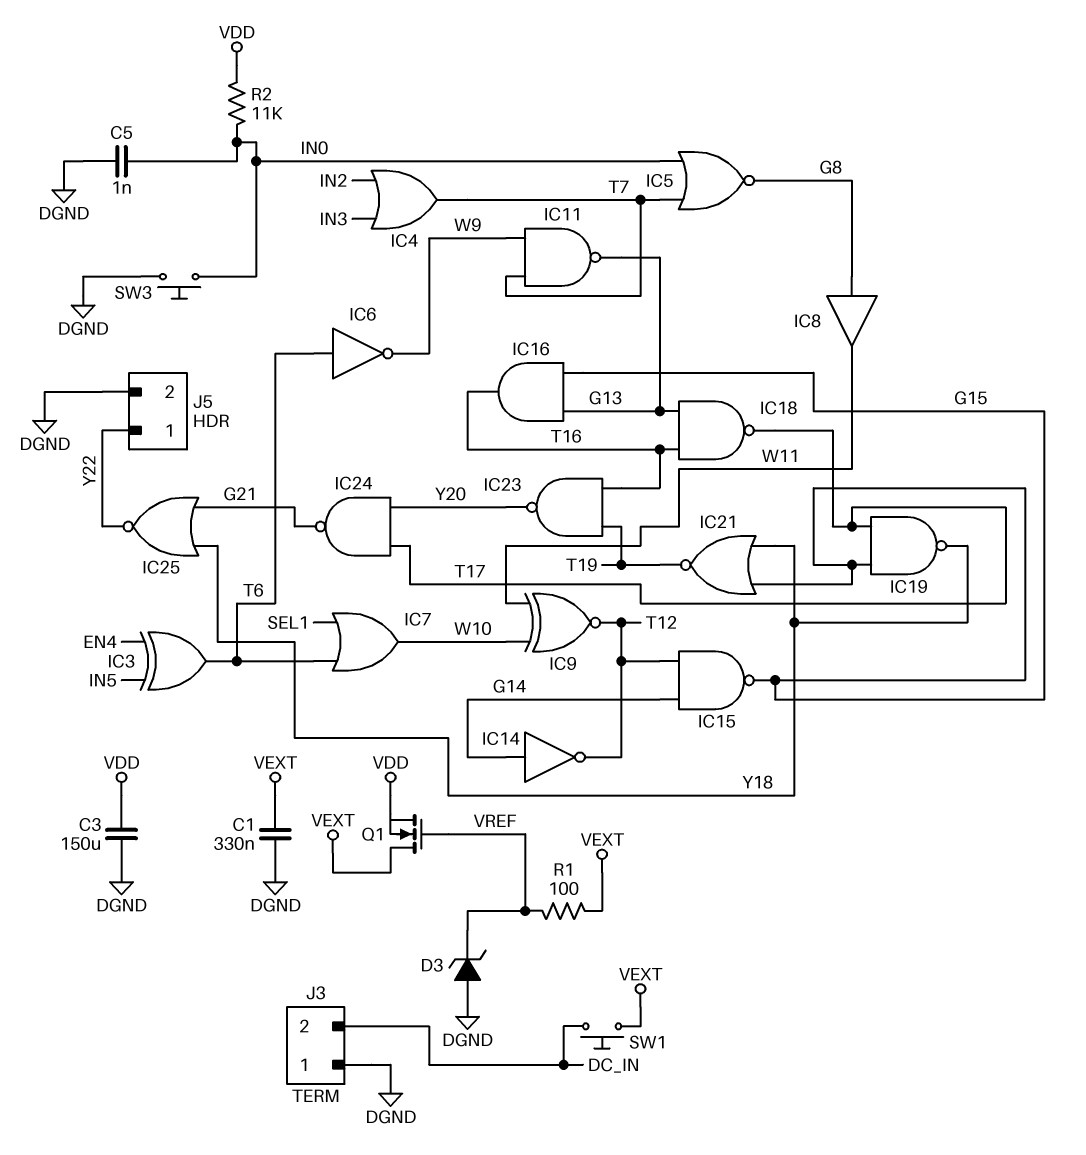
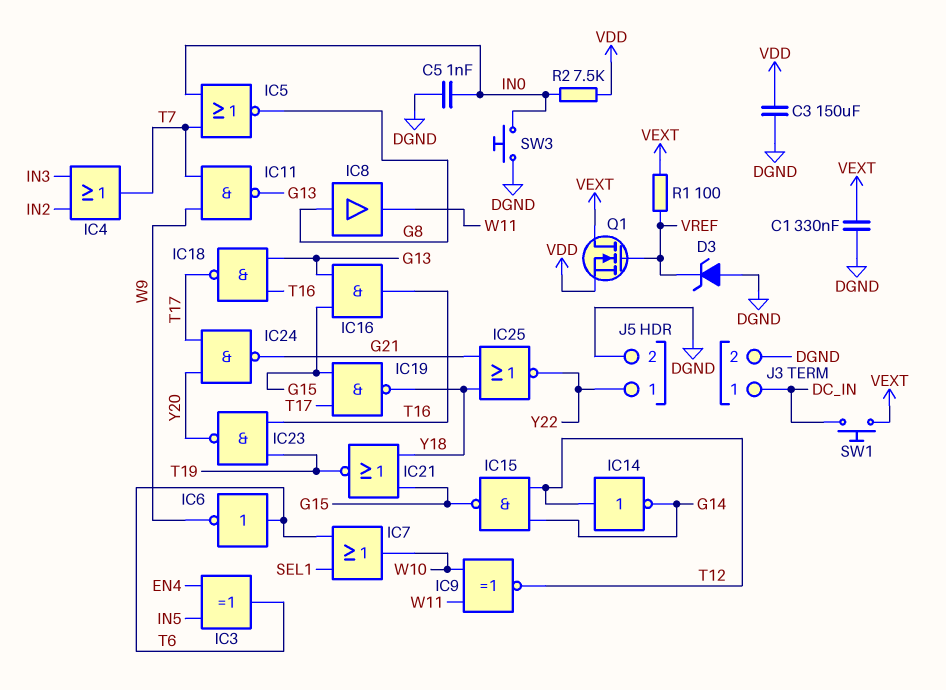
IC14: NOT (in G14, out T12) -> NOT (in T12, out G14)
J3 pin 1: DGND -> DC_IN
J3 pin 2: DC_IN -> DGND
R2: 11k (IN0, VDD) -> 7.5k (IN0, VDD)

